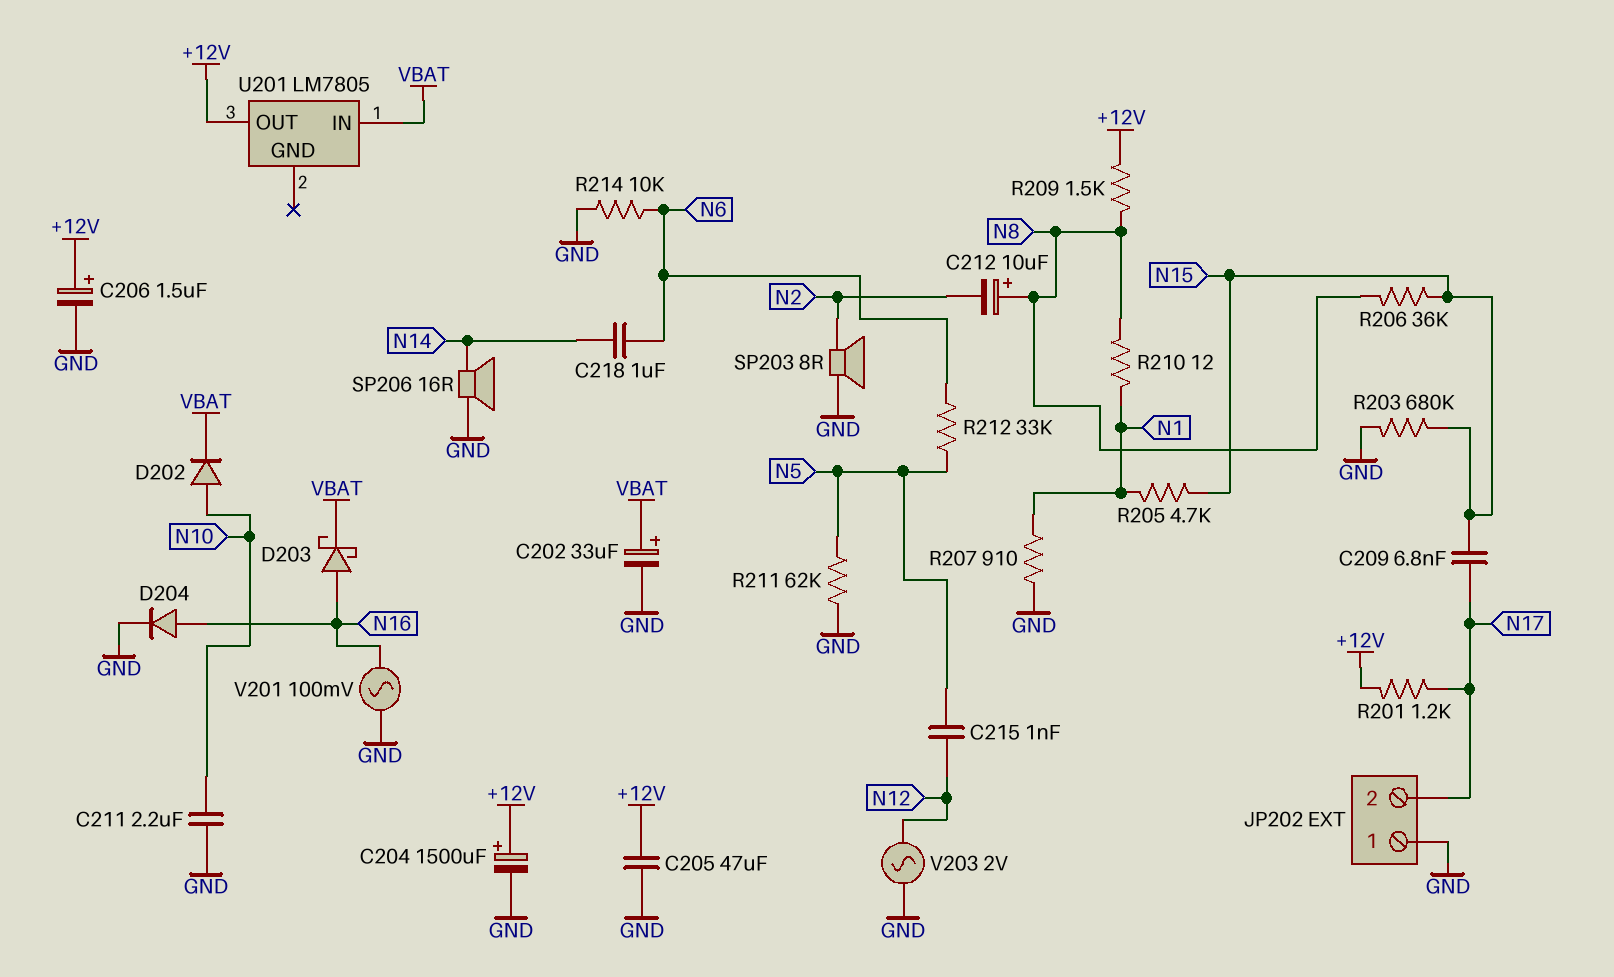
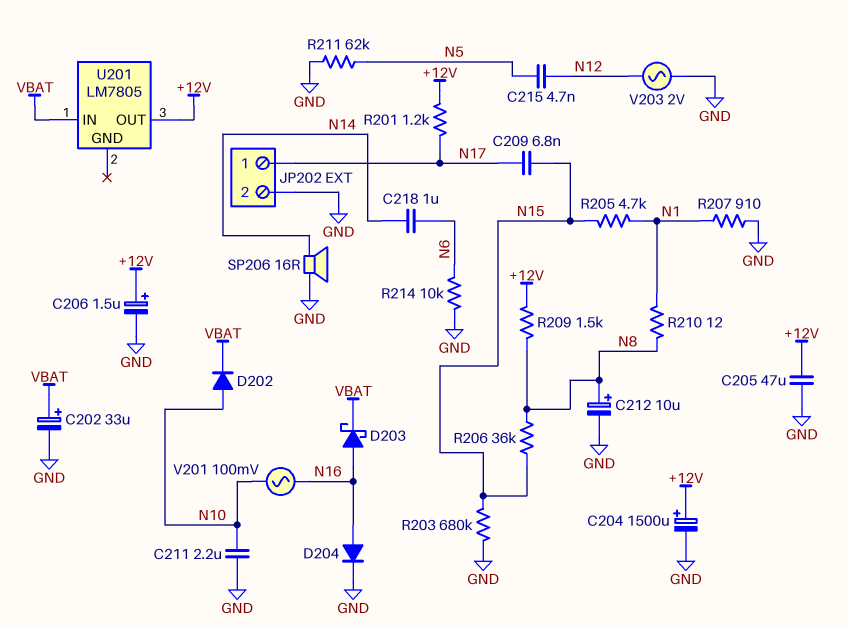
C212: 10uF (plus N8, minus N2) -> 10uF (plus N8, minus GND)
C215: 1nF (N5, N12) -> 4.7nF (N5, N12)
JP202 pin 1: GND -> N17
JP202 pin 2: N17 -> GND
R212: 33k (N5, N6) -> none
SP203: speaker 8R (GND, N2) -> none
V201: AC 100mV (GND, N16) -> AC 100mV (N10, N16)

